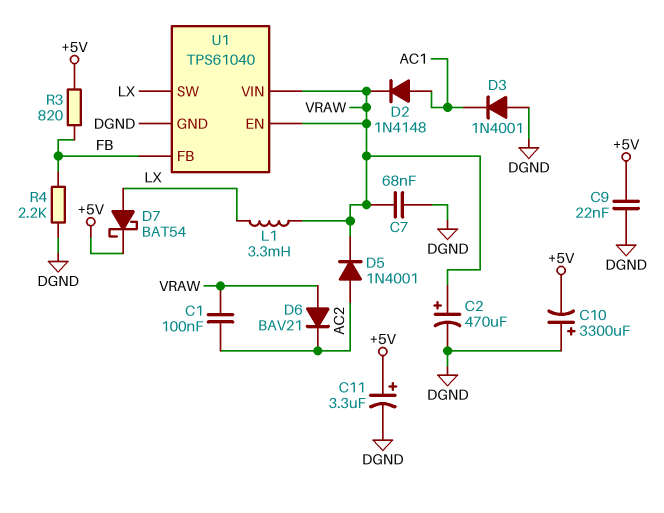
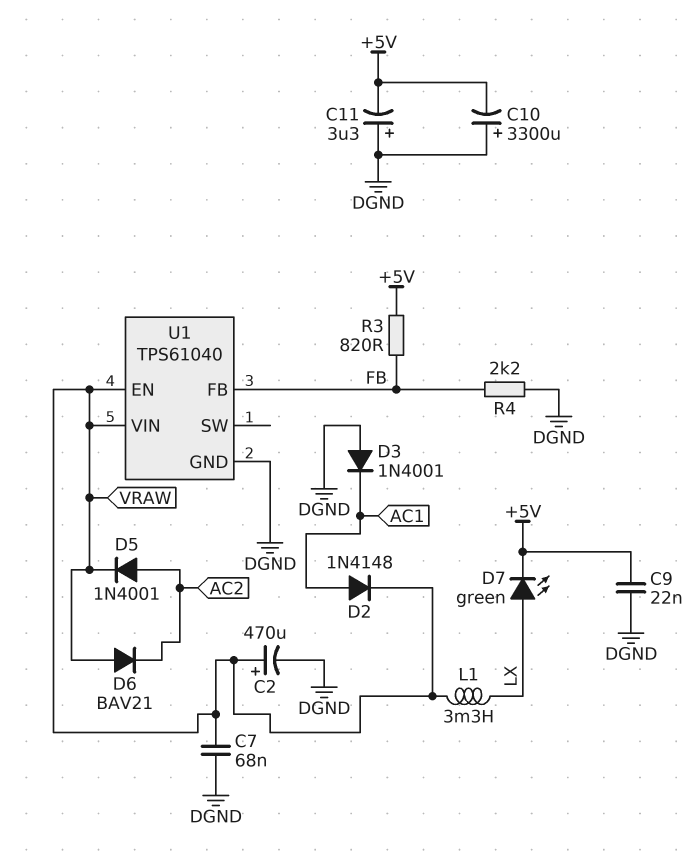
C1: 100nF (AC2, VRAW) -> none
C11: 3.3uF (plus +5V, minus DGND) -> 3.3uF (plus DGND, minus +5V)
D7: schottky BAT54 (A LX, K +5V) -> LED green (A LX, K +5V)
U1 pin SW: LX -> none

